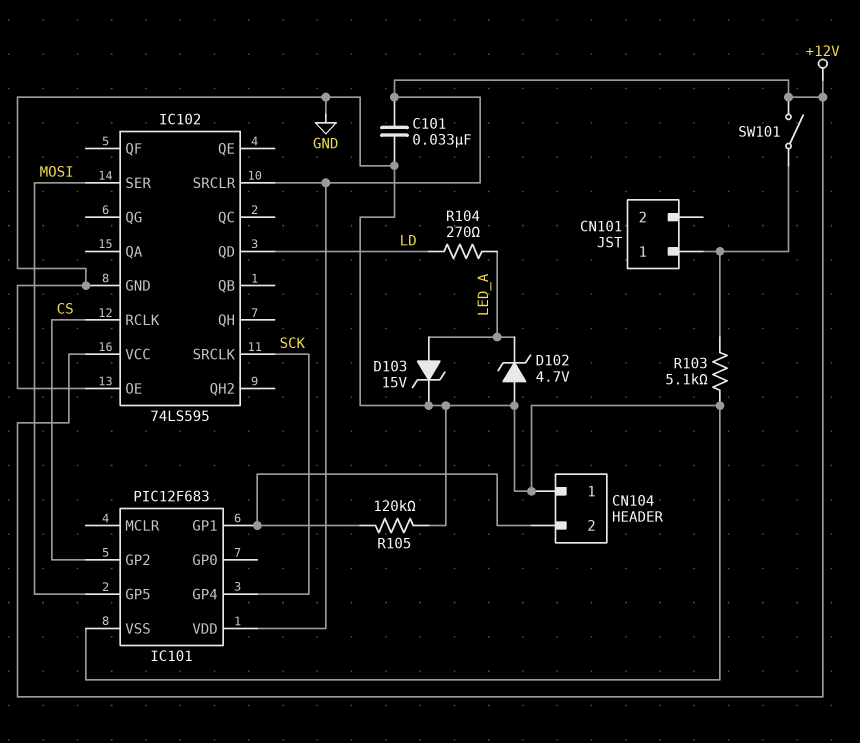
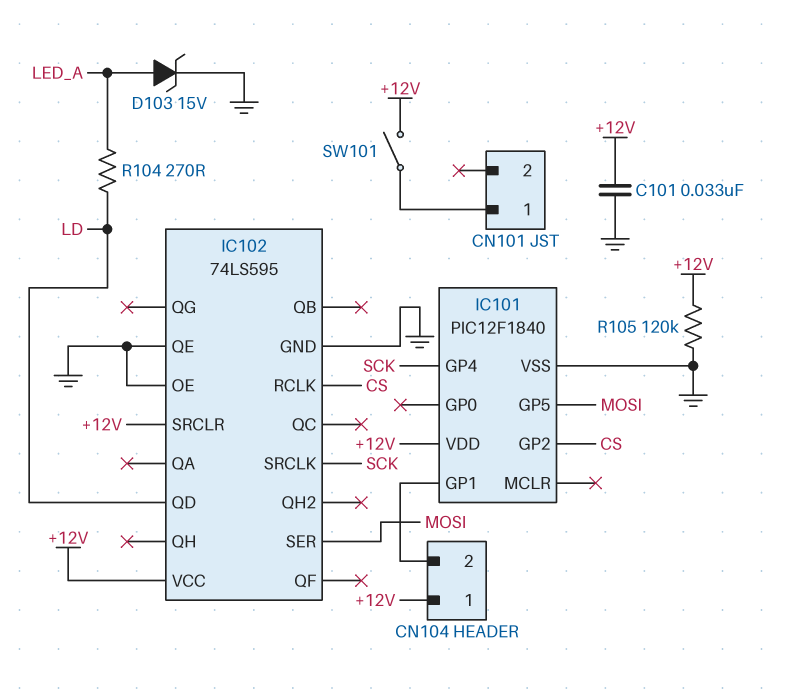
CN104 pin 1: GND -> +12V
D102: zener 4.7V (A GND, K LED_A) -> none
IC101: PIC12F683 -> PIC12F1840
IC102 pin QE: none -> GND
R103: 5.1k (CN101/1, GND) -> none
R105: 120k (CN104/2, GND) -> 120k (+12V, GND)

